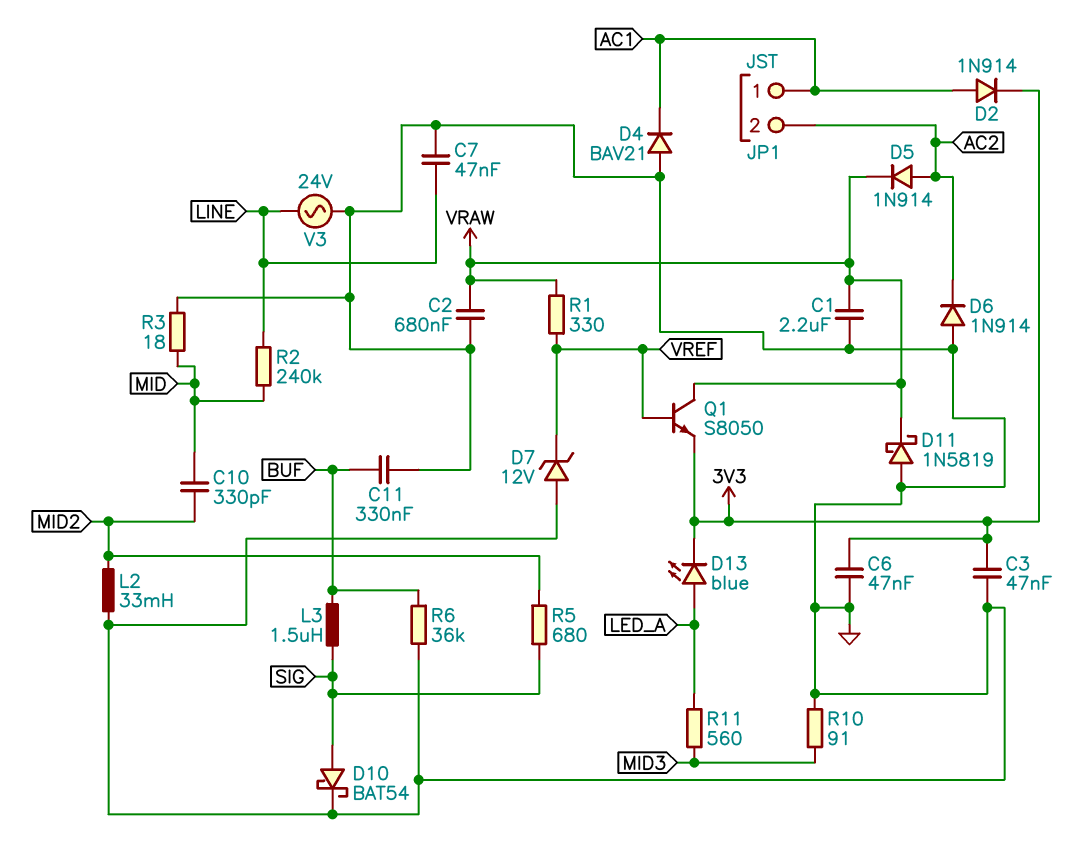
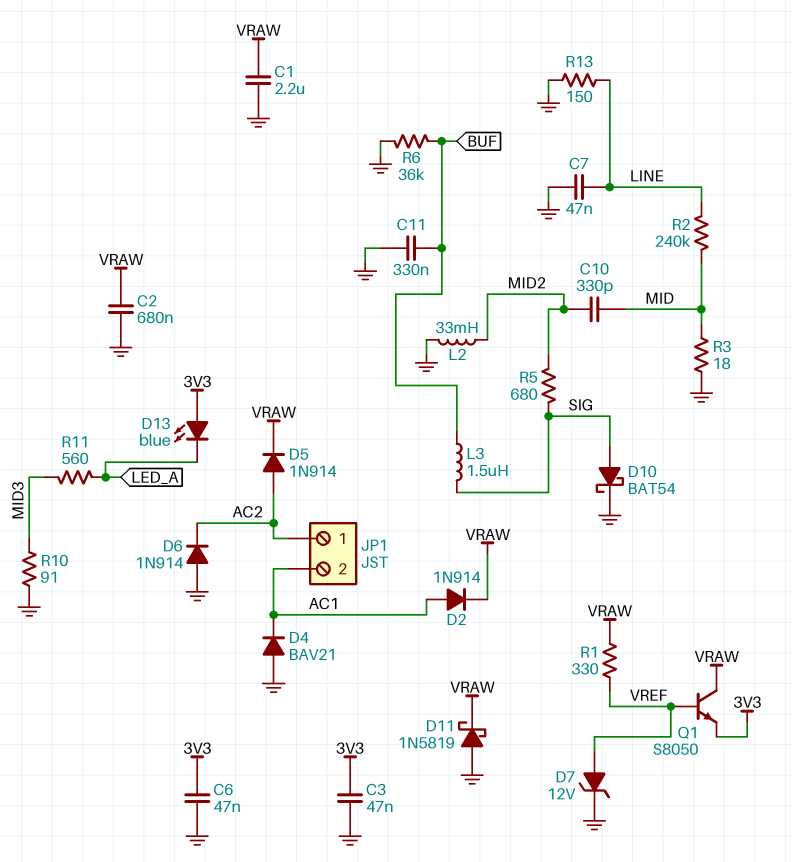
D2: diode 1N914 (A AC1, K 3V3) -> diode 1N914 (A AC1, K VRAW)
D7: zener 12V (A GND, K VREF) -> zener 12V (A VREF, K GND)
D13: LED blue (A LED_A, K 3V3) -> LED blue (A 3V3, K LED_A)
JP1 pin 1: AC1 -> AC2
JP1 pin 2: AC2 -> AC1
R13: none -> 150 (GND, LINE)
V3: AC 24V (GND, LINE) -> none

